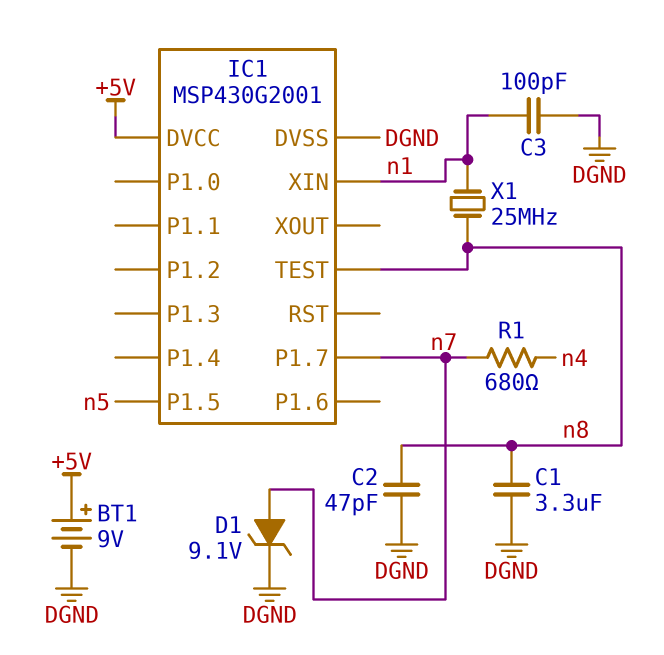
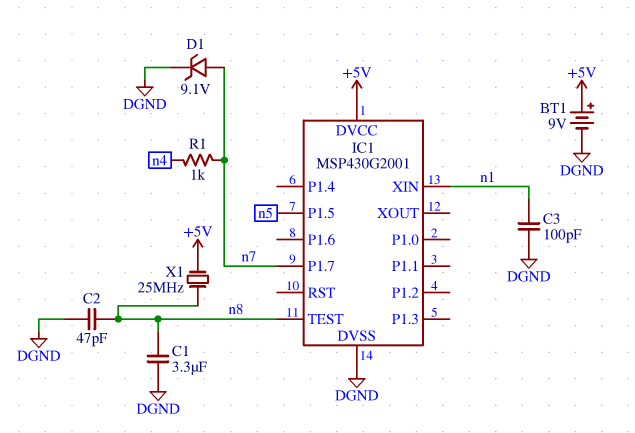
R1: 680 (n4, n7) -> 1k (n4, n7)
X1: 25MHz (n1, n8) -> 25MHz (+5V, n8)

